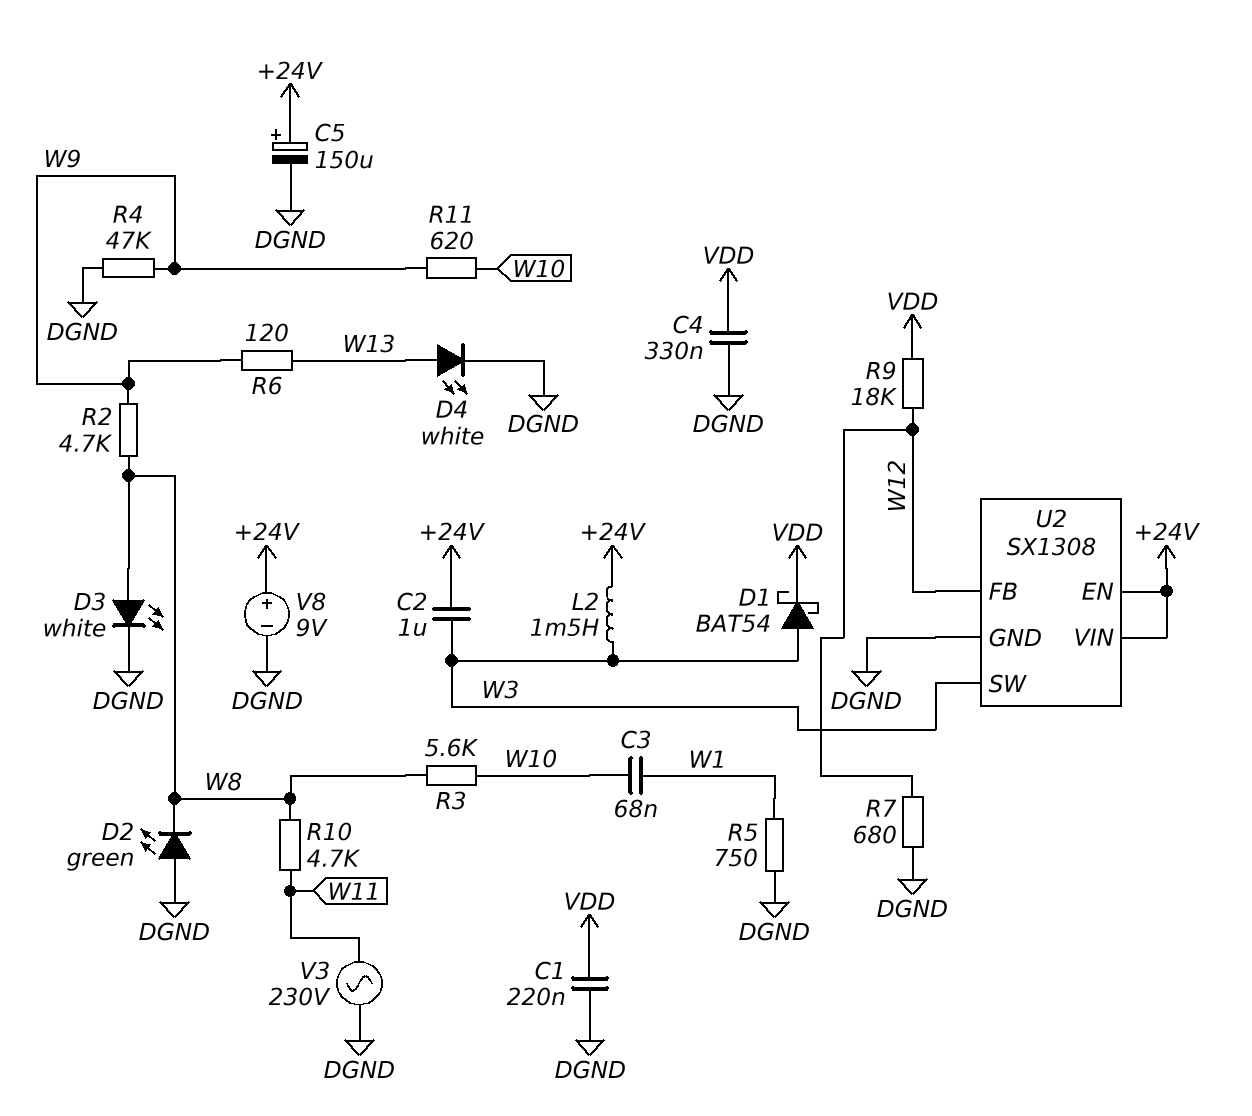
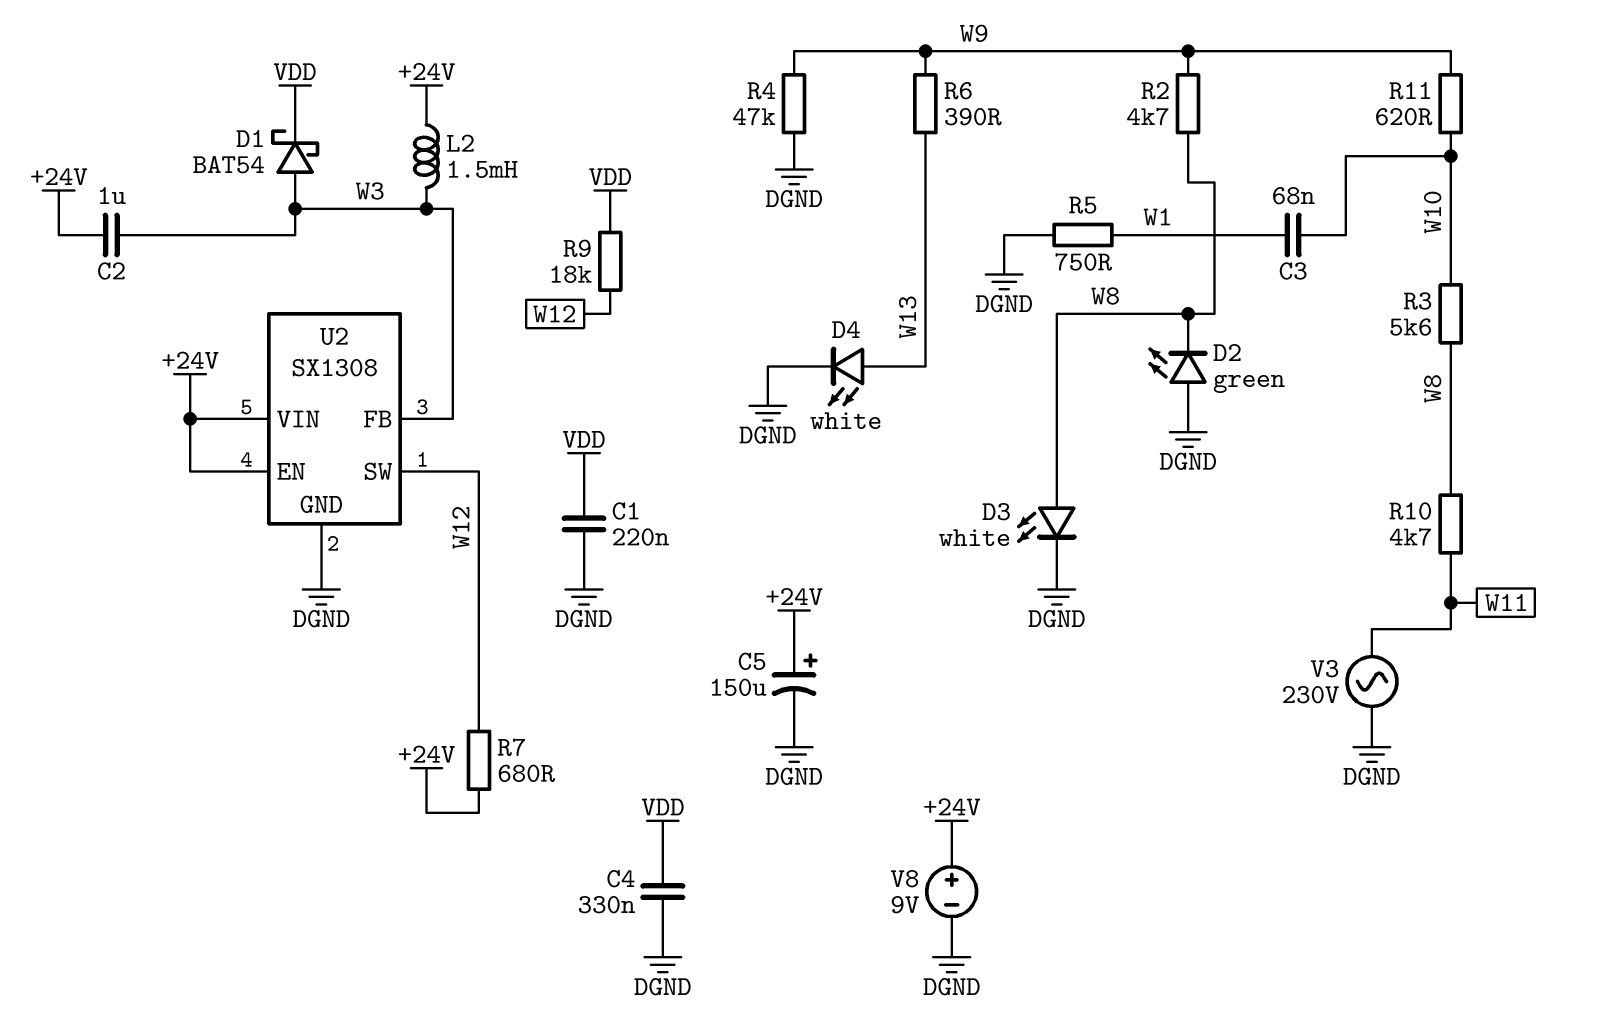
R6: 120 (W9, W13) -> 390 (W9, W13)
R7: 680 (DGND, W12) -> 680 (+24V, W12)
U2 pin FB: W12 -> W3
U2 pin SW: W3 -> W12

